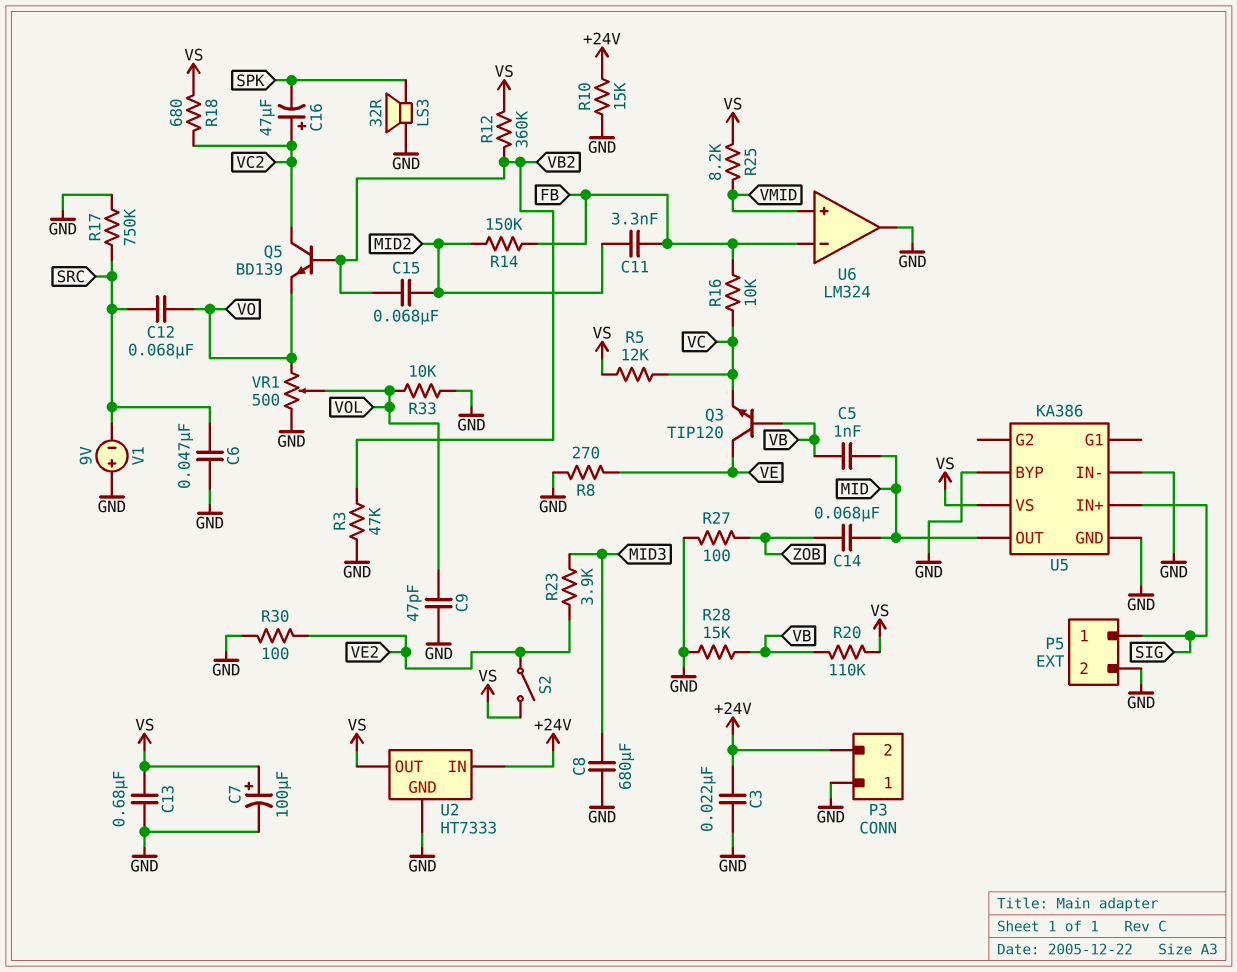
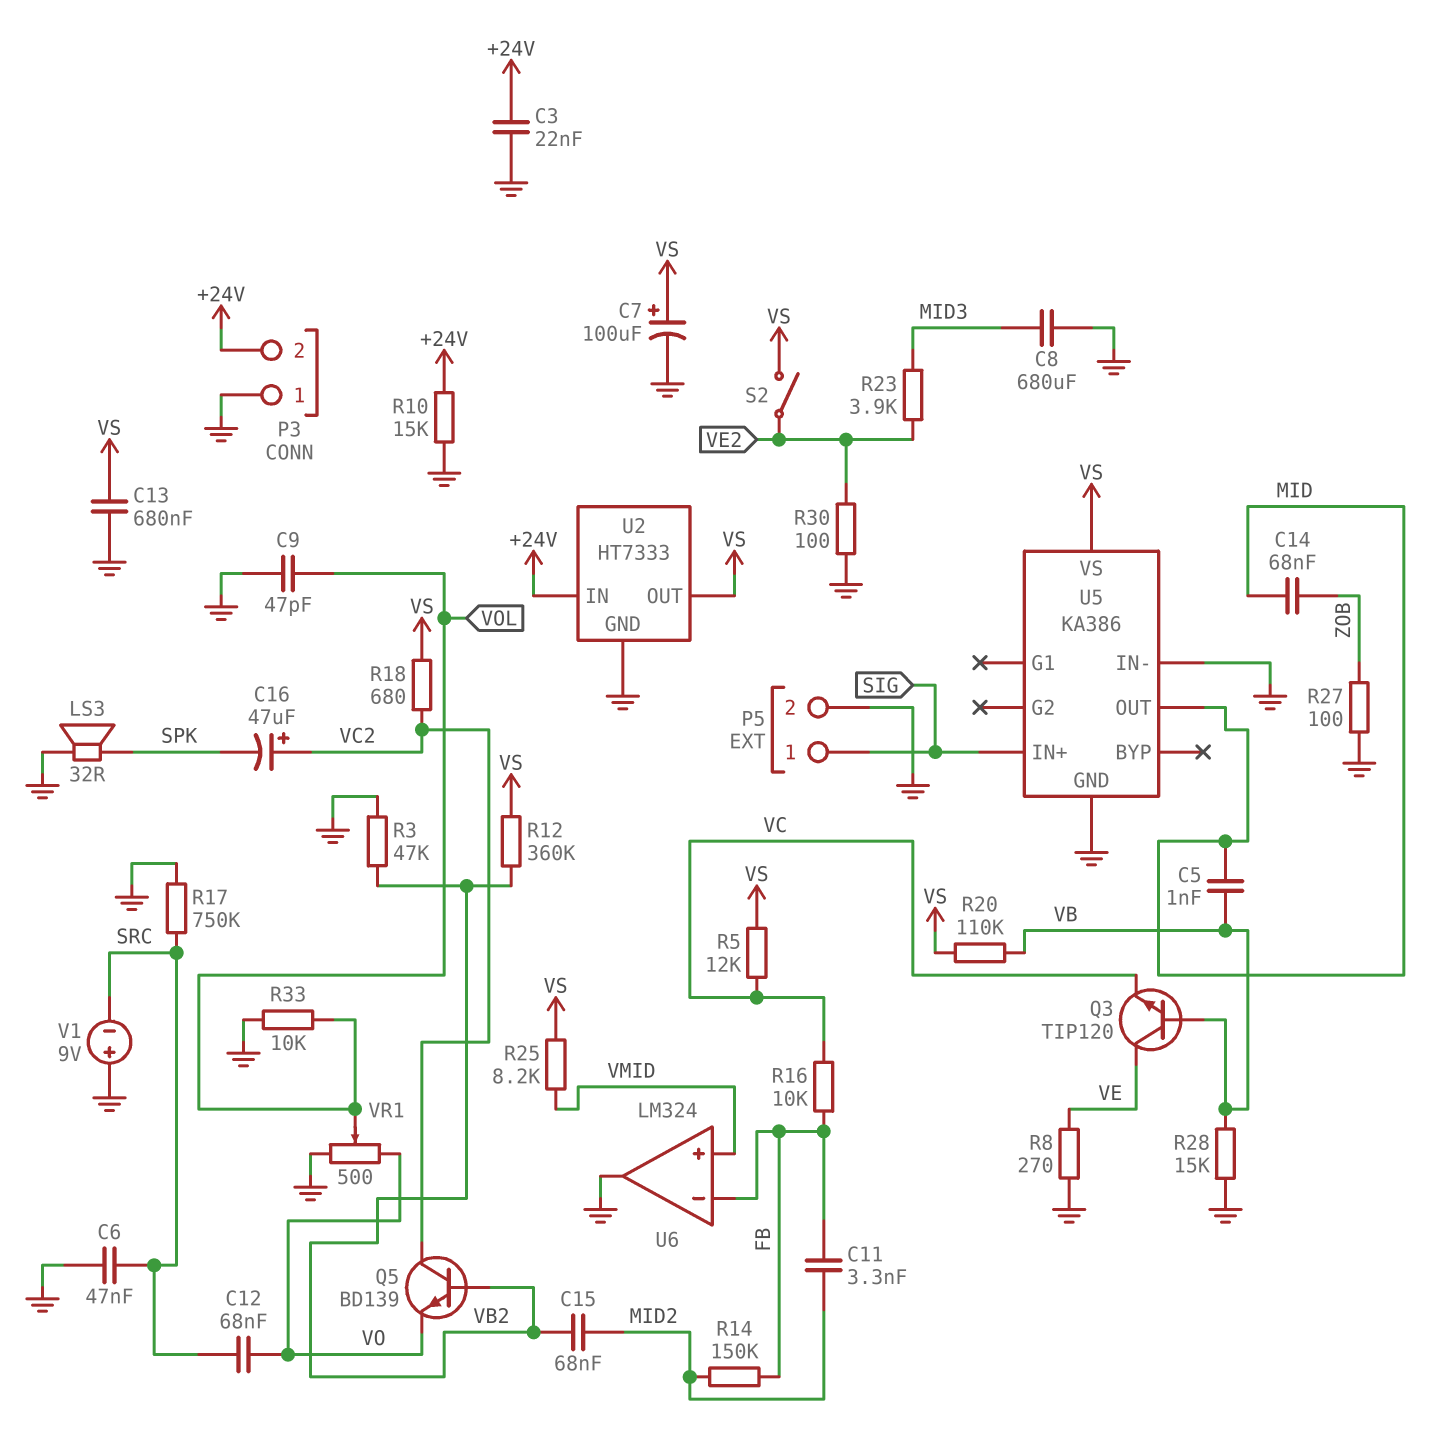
U5 pin BYP: GND -> none

